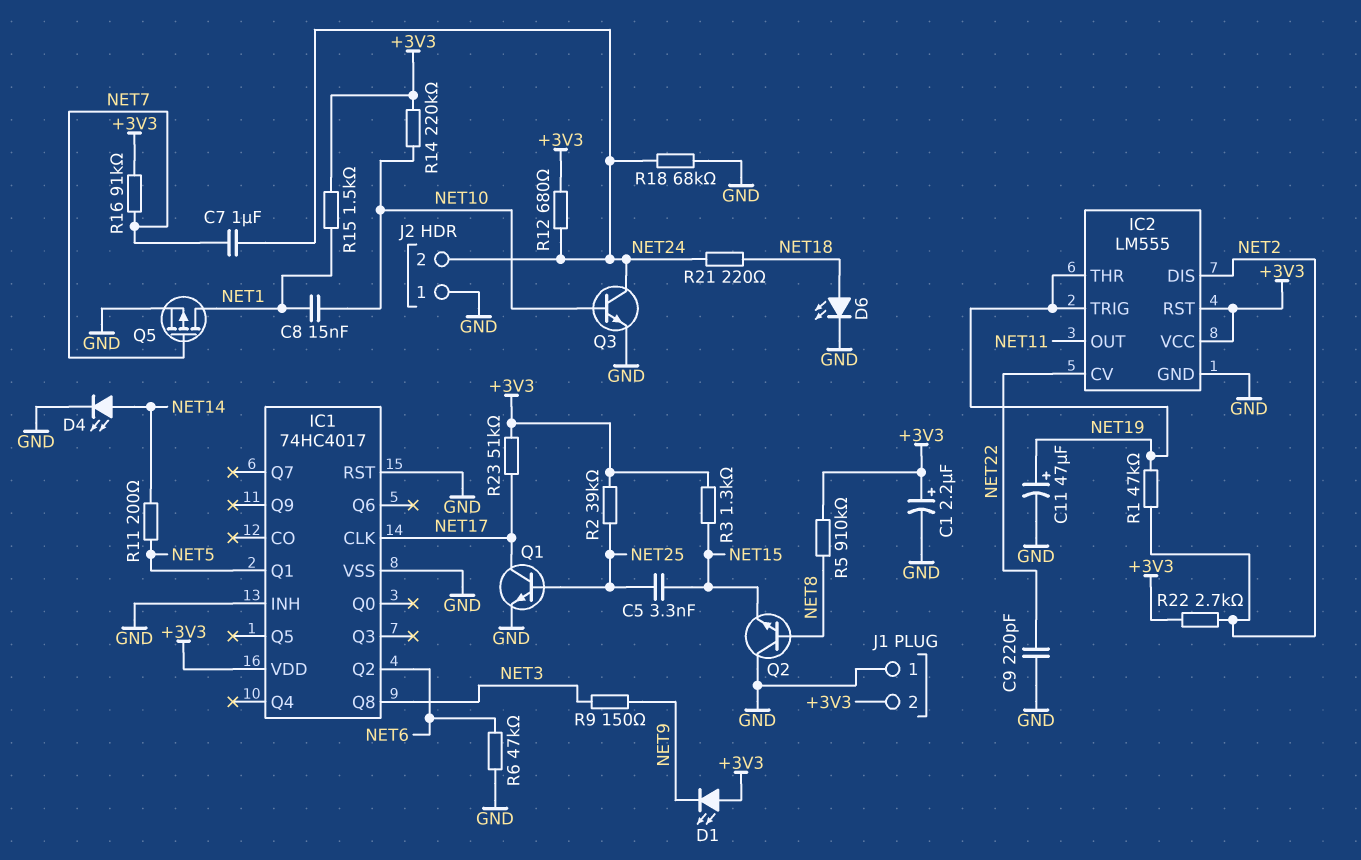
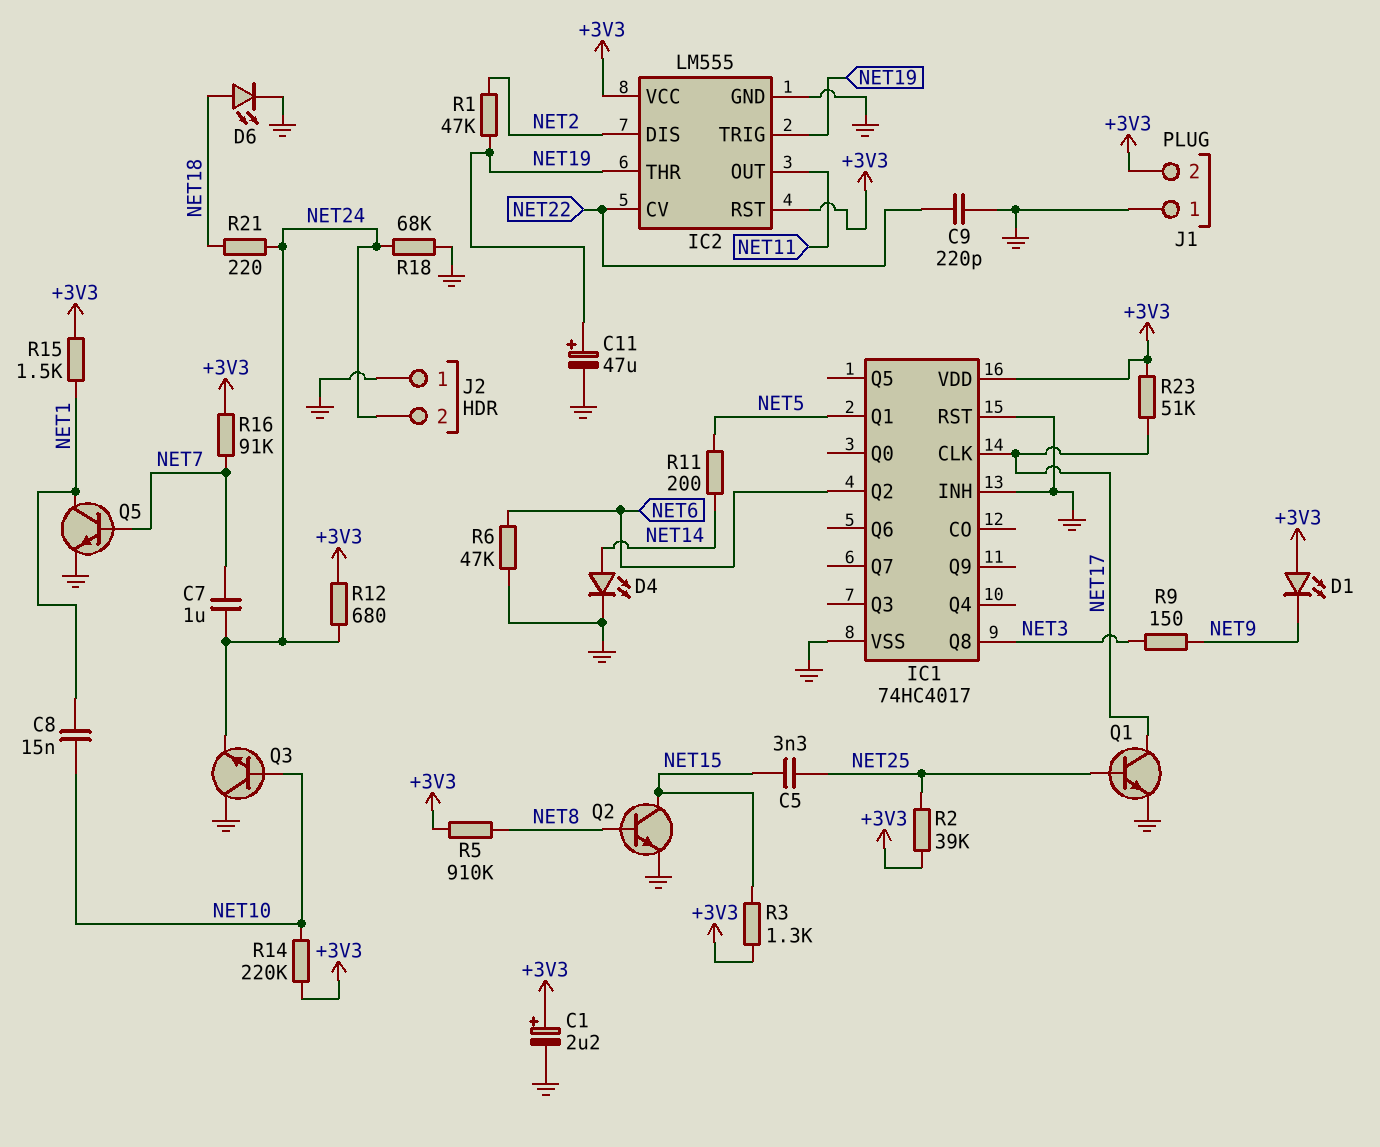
Q2: NPN (B NET8, C GND, E NET15) -> NPN (B NET8, C NET15, E GND)
Q3: NPN (B NET10, C NET24, E GND) -> NPN (B NET10, C GND, E NET24)
Q5: PMOS (G NET7, D NET1, S GND) -> NPN (B NET7, C NET1, E GND)
R22: 2.7k (+3V3, NET2) -> none

